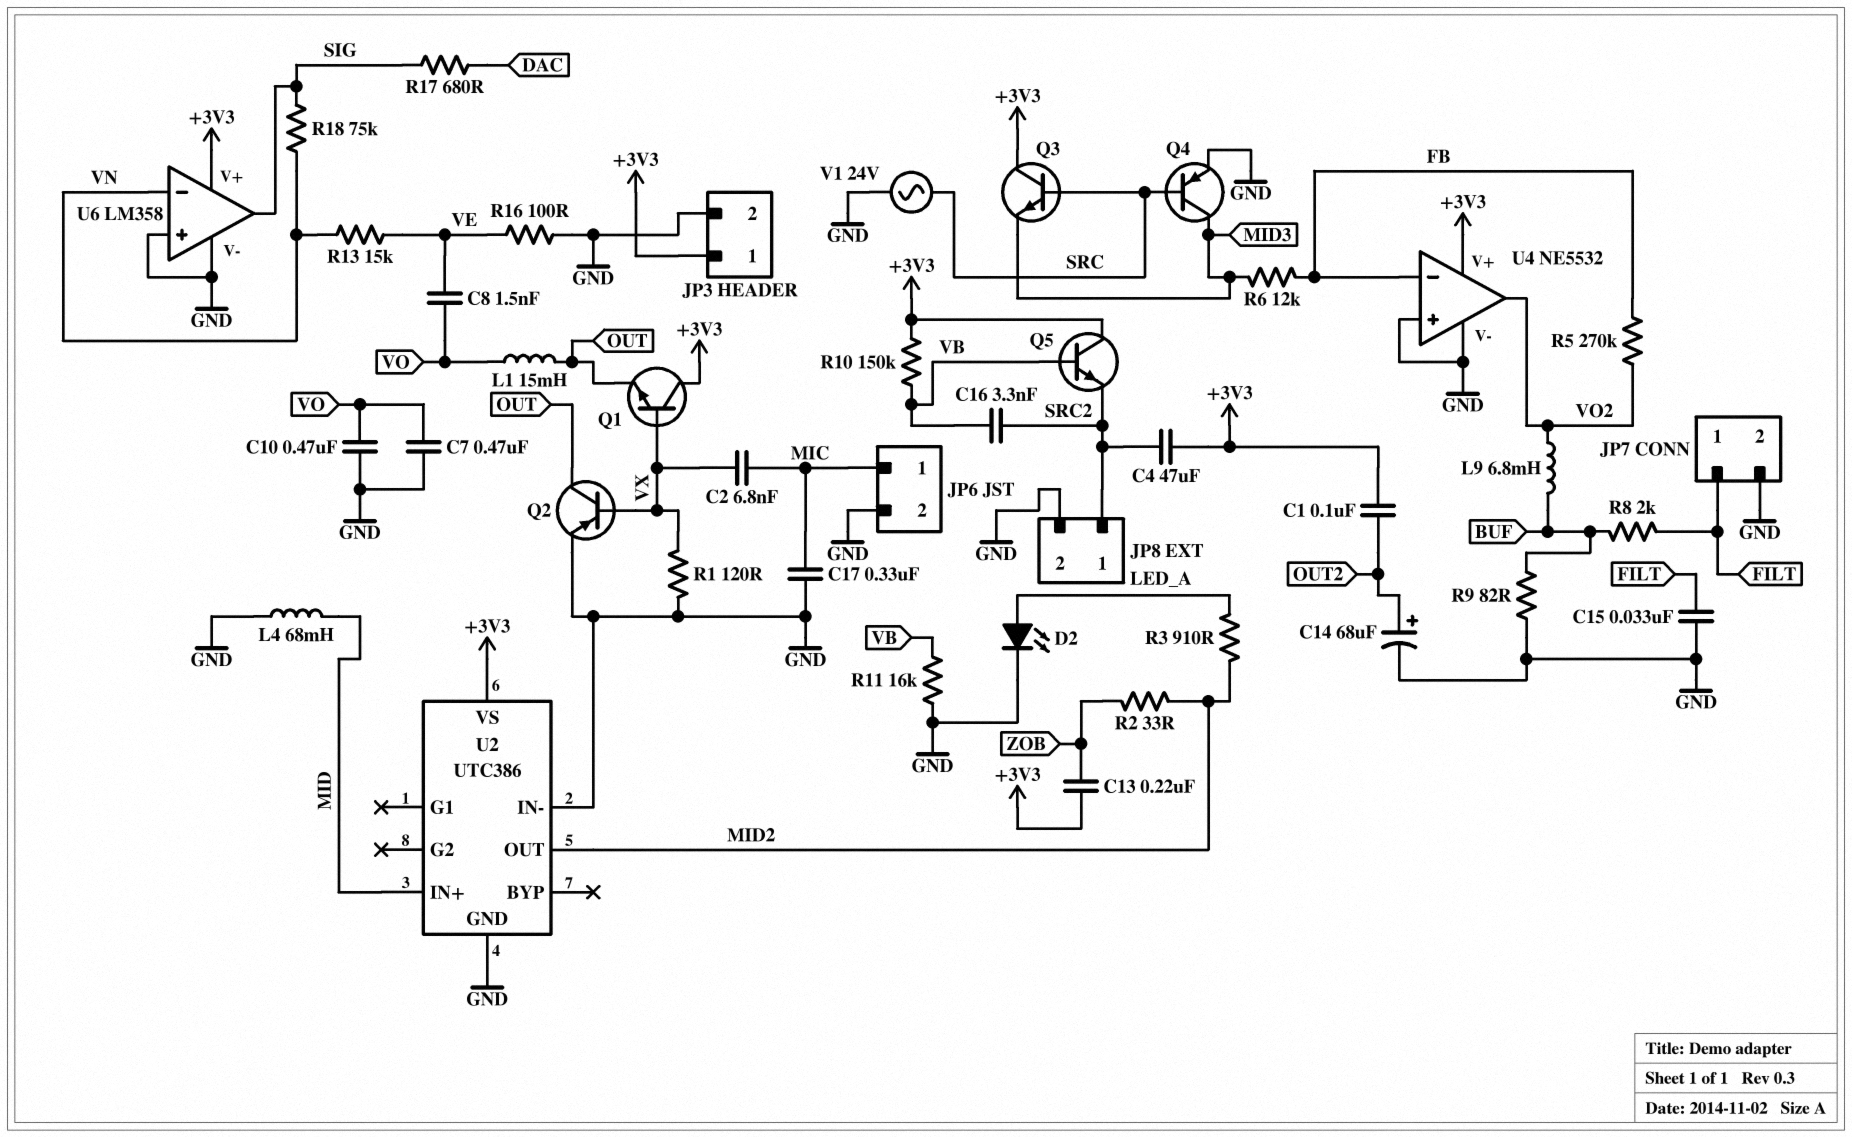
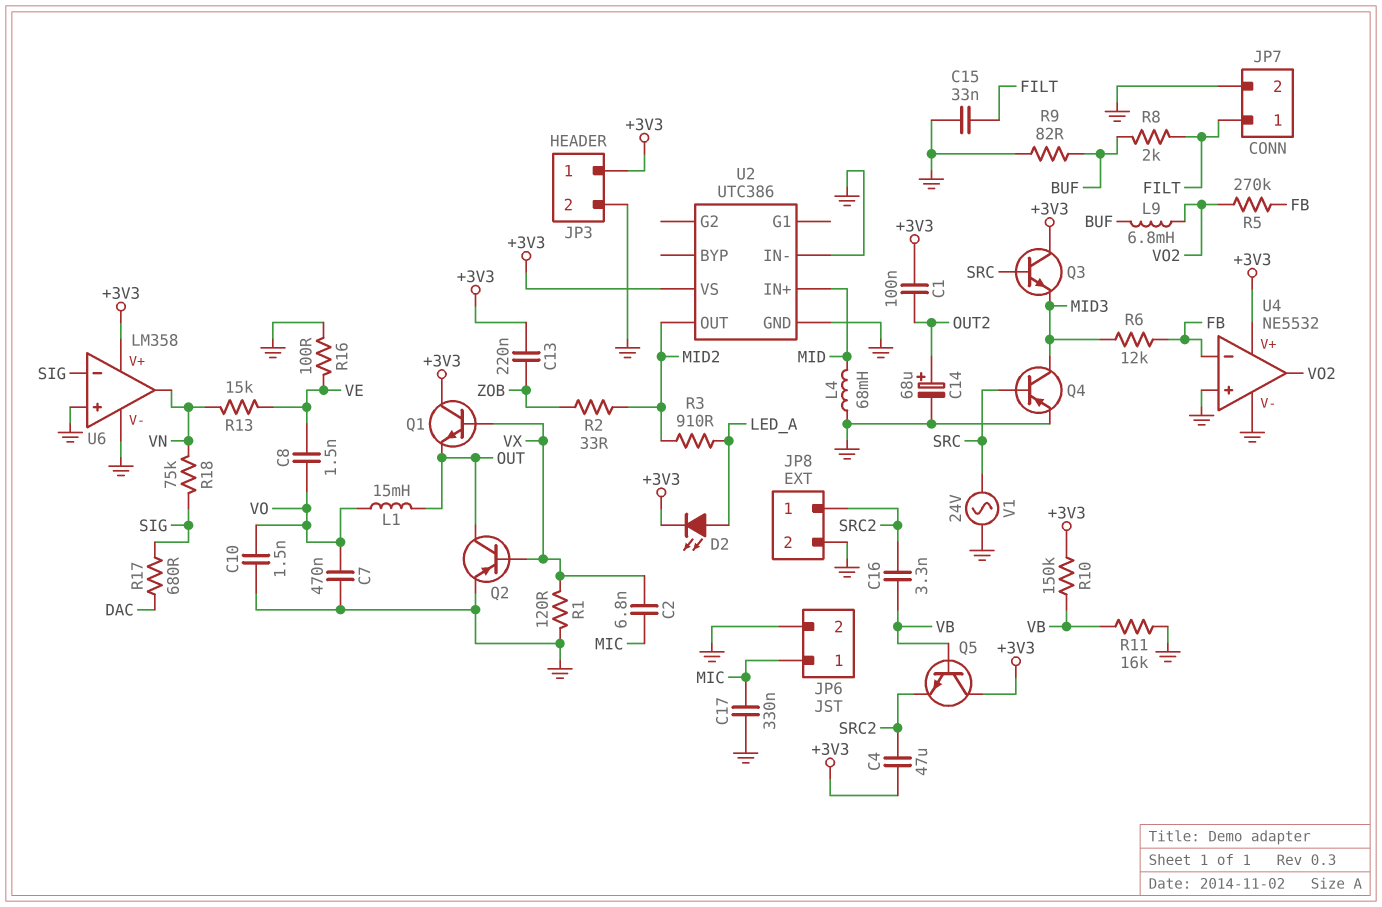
C10: 470nF (GND, VO) -> 1.5nF (GND, VO)
D2: LED (A LED_A, K GND) -> LED (A LED_A, K +3V3)
U6 pin in-: VN -> SIG
U6 pin out: SIG -> VN

